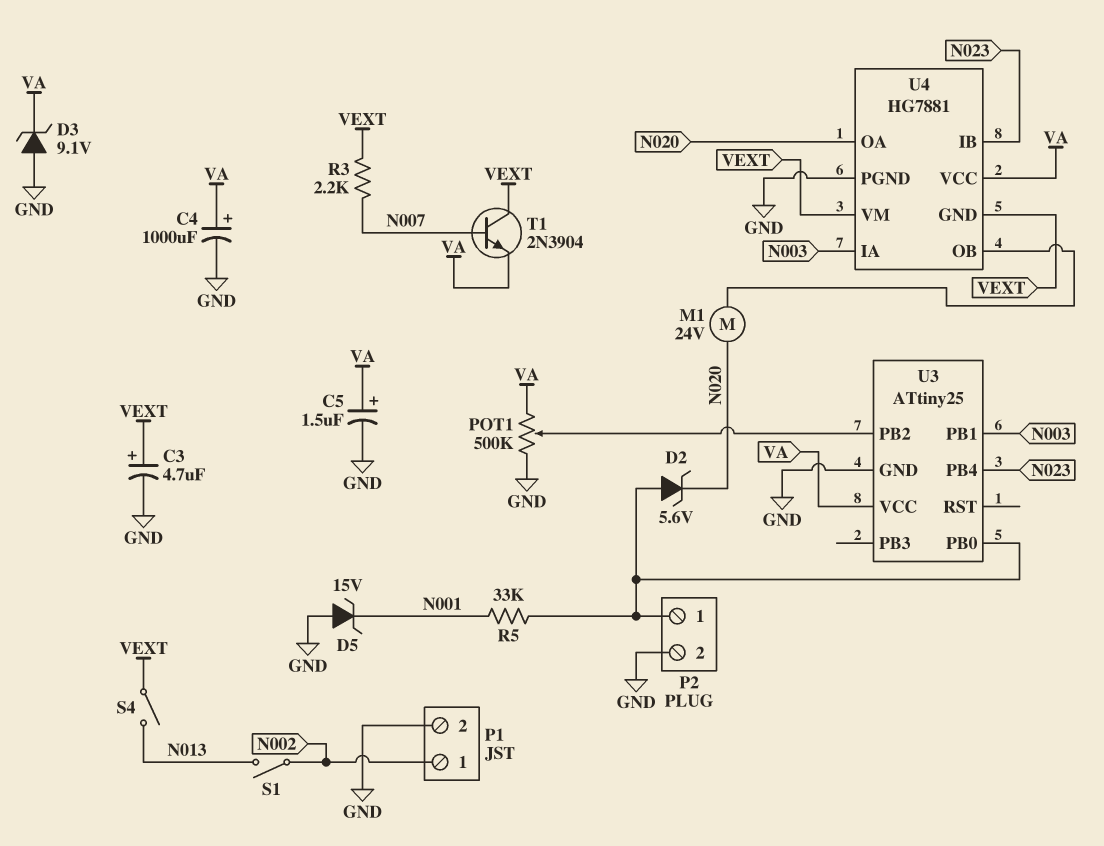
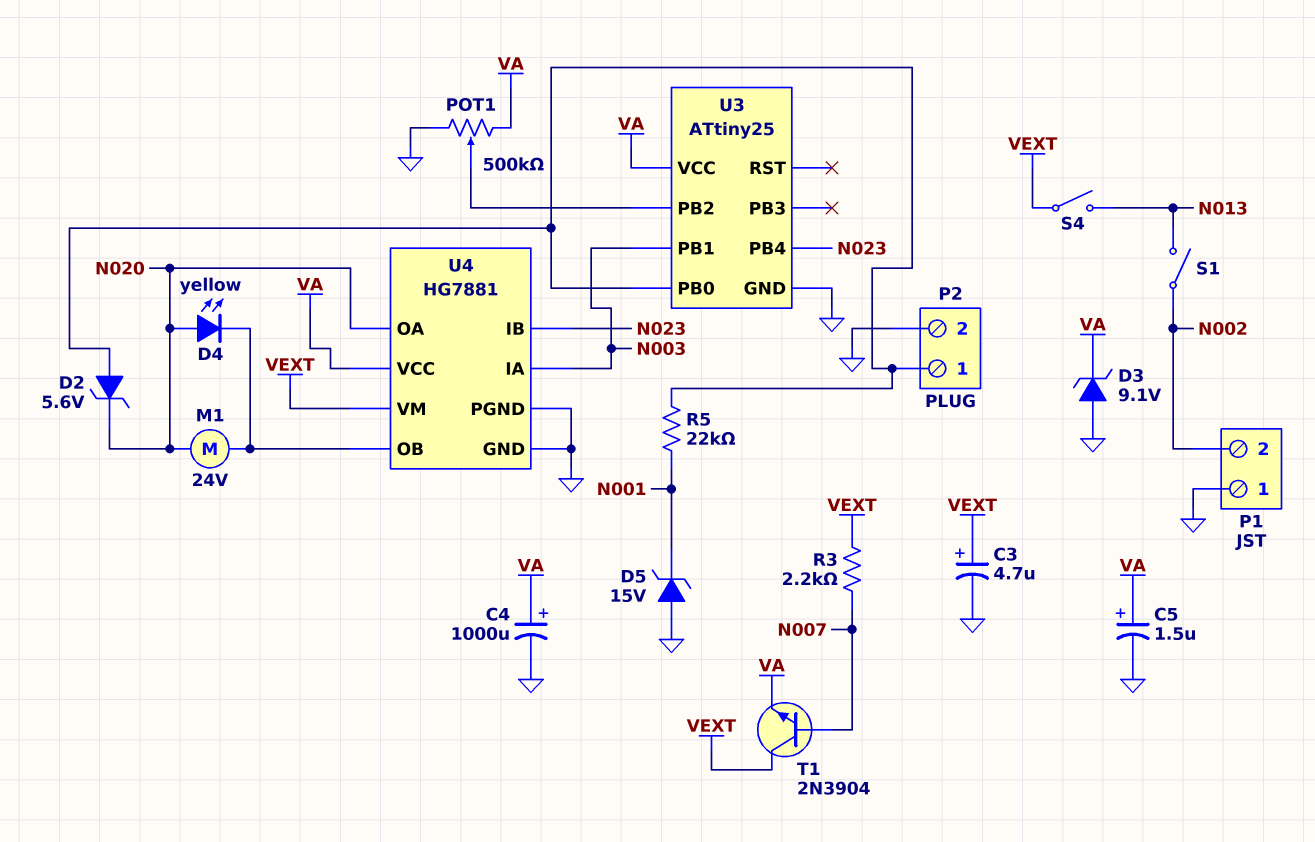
D4: none -> LED yellow (A N020, K U4/OB)
P1 pin 1: N002 -> GND
P1 pin 2: GND -> N002
R5: 33k (N001, P2/1) -> 22k (N001, P2/1)
U4 pin GND: VEXT -> GND

